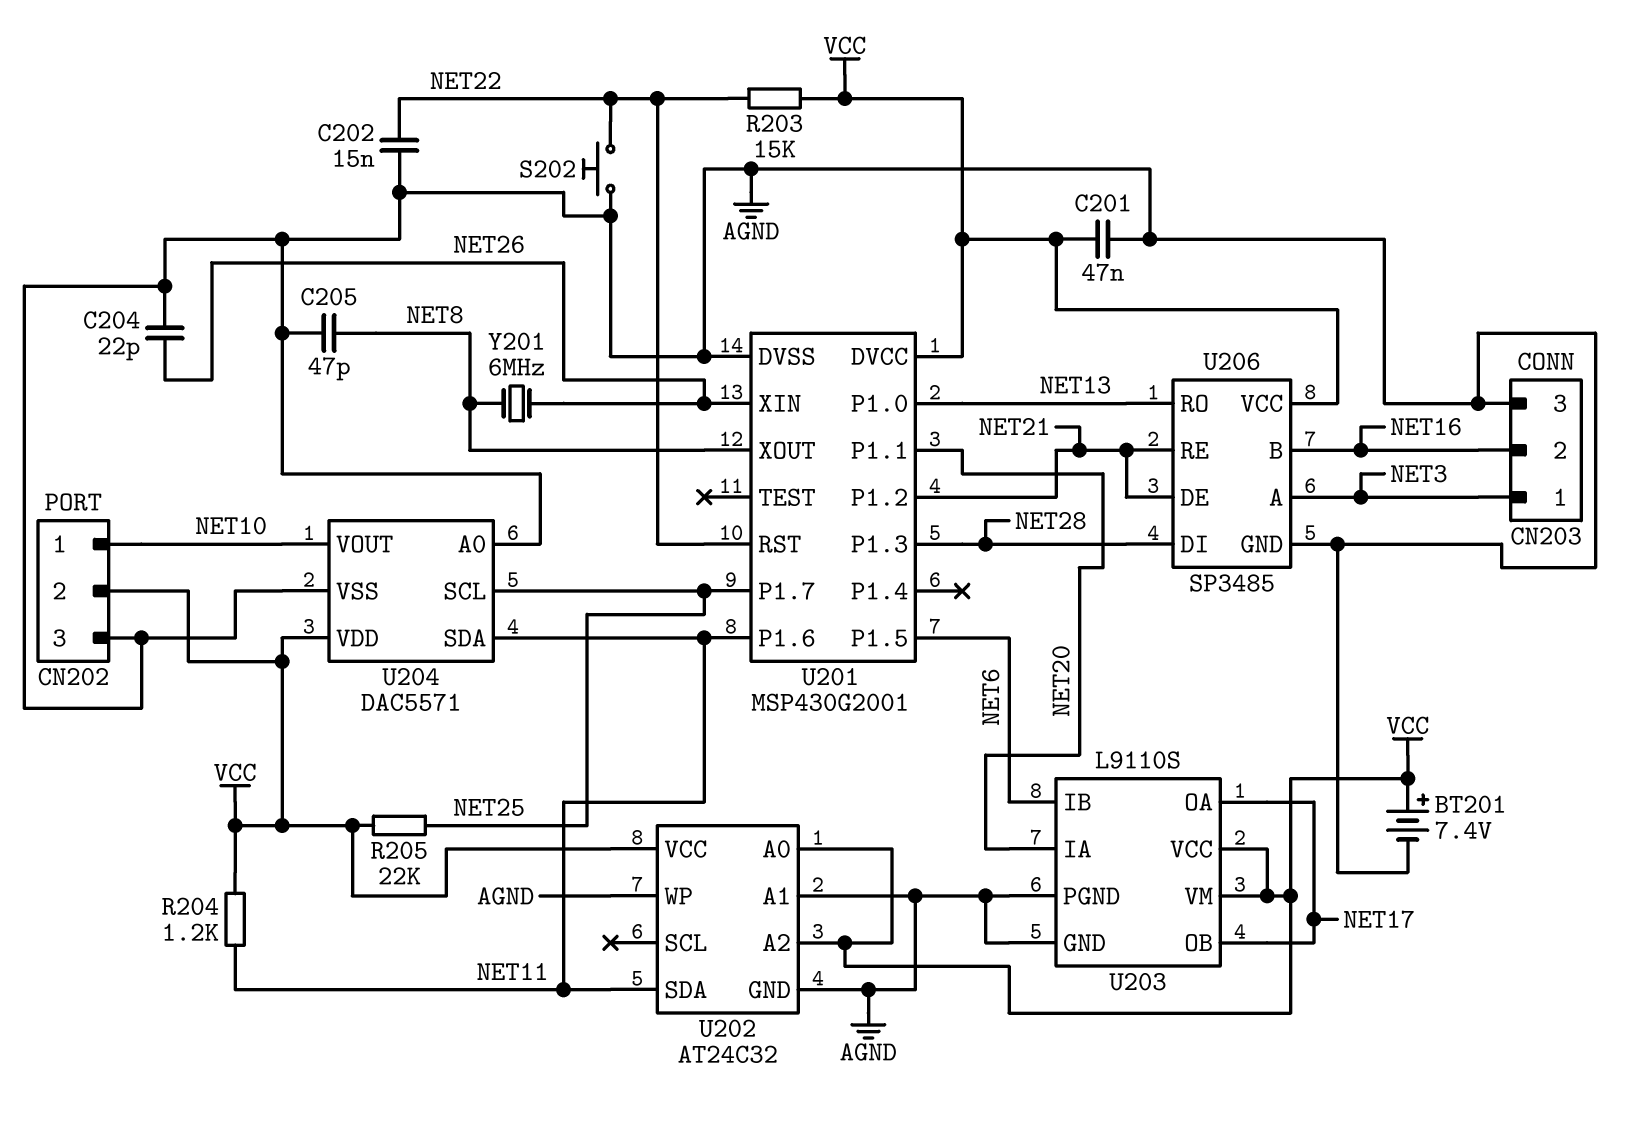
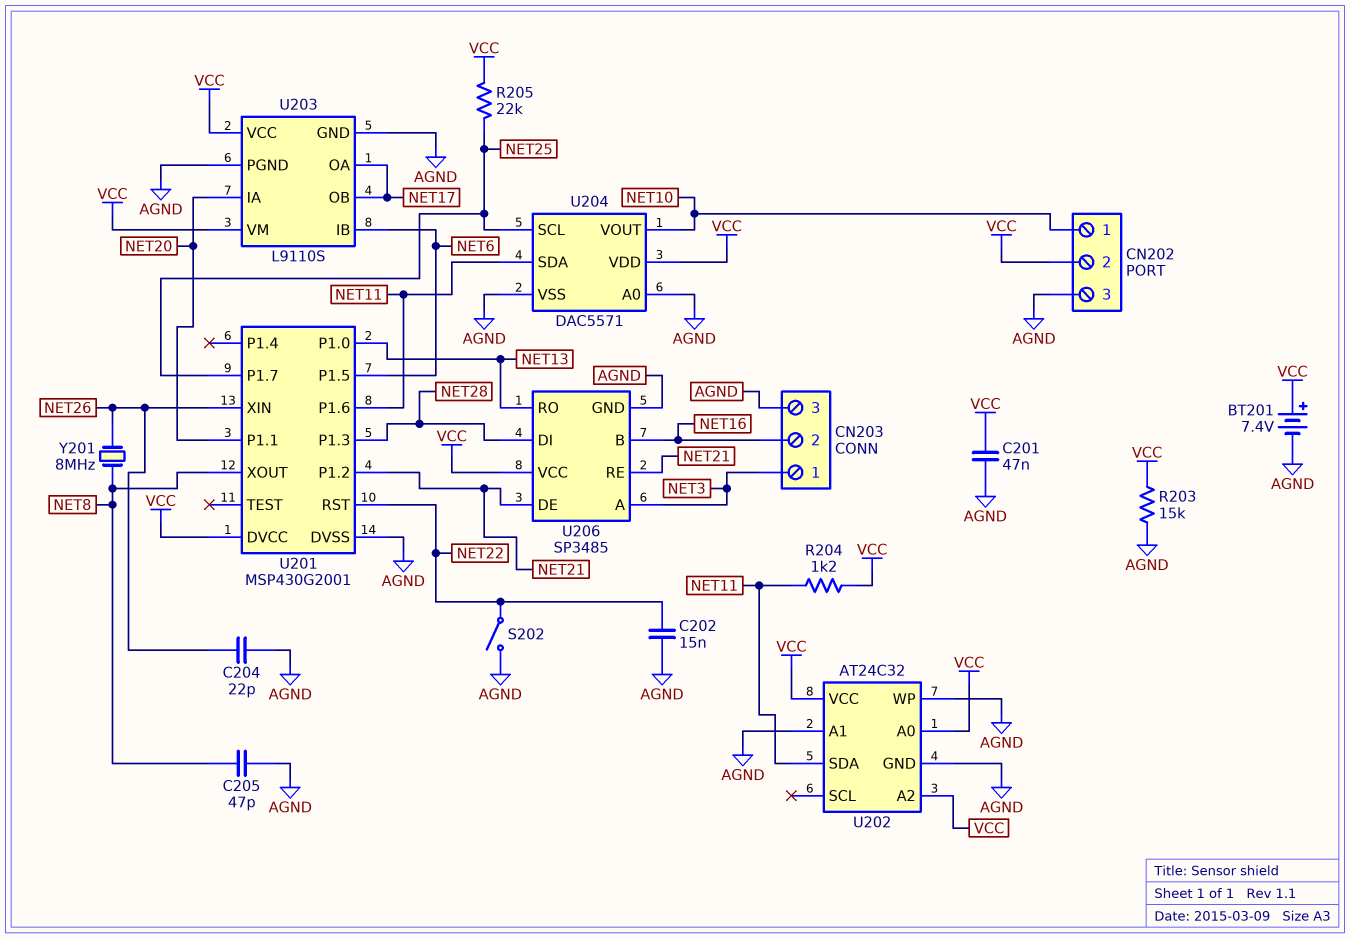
R203: 15k (NET22, VCC) -> 15k (AGND, VCC)
S202: button (AGND, NET22) -> switch (AGND, NET22)
Y201: 6MHz (NET8, NET26) -> 8MHz (NET8, NET26)

